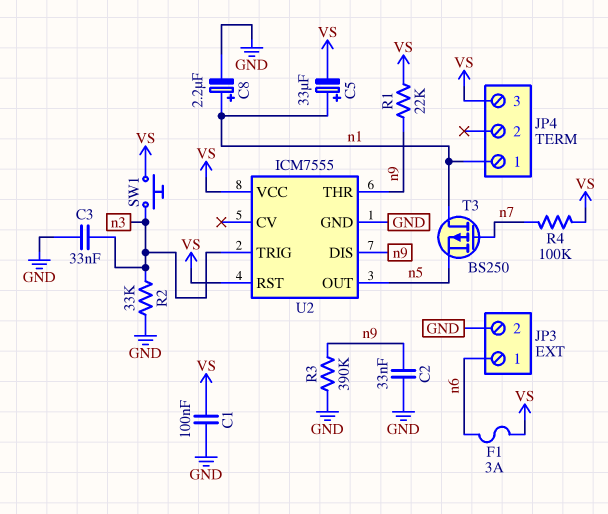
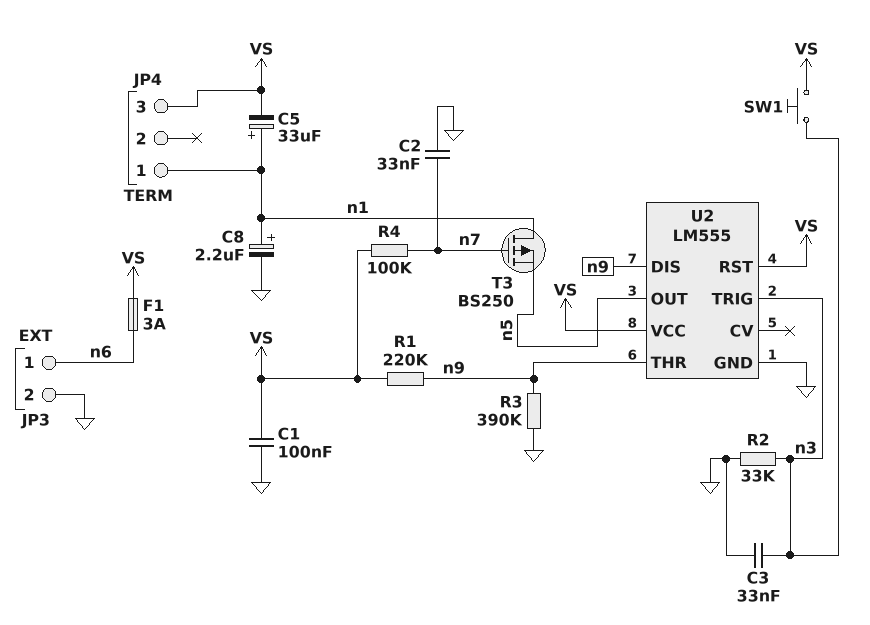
C2: 33nF (GND, n9) -> 33nF (GND, n7)
R1: 22k (VS, n9) -> 220k (VS, n9)
U2: ICM7555 -> LM555

